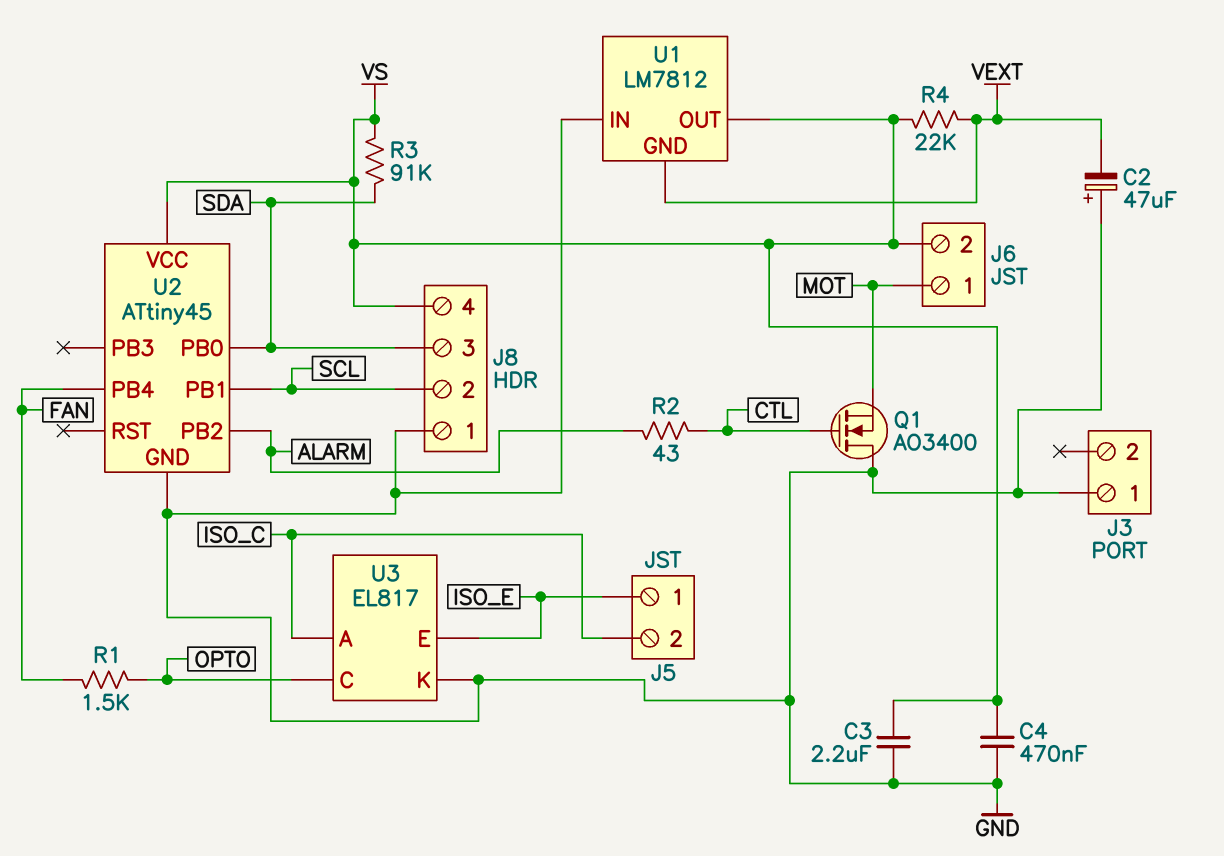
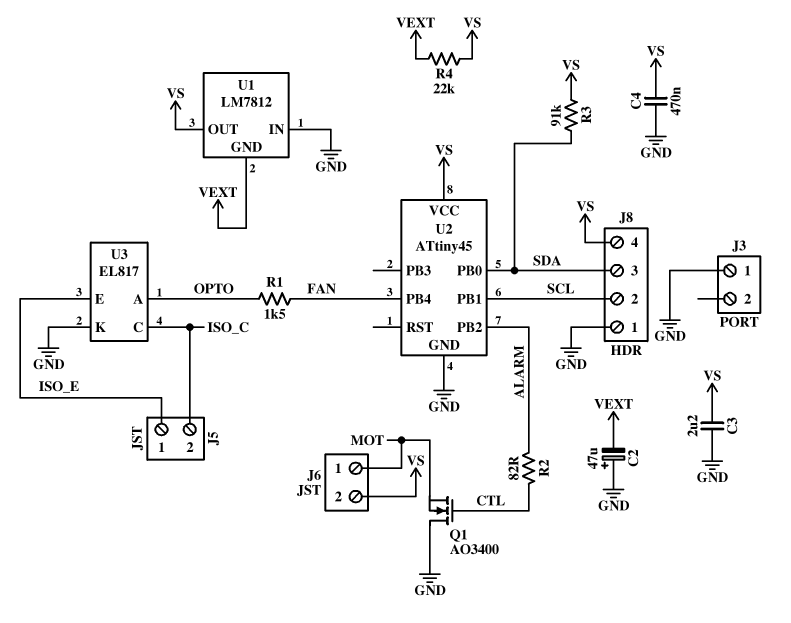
R2: 43 (ALARM, CTL) -> 82 (ALARM, CTL)
U3 pin A: ISO_C -> OPTO
U3 pin C: OPTO -> ISO_C

